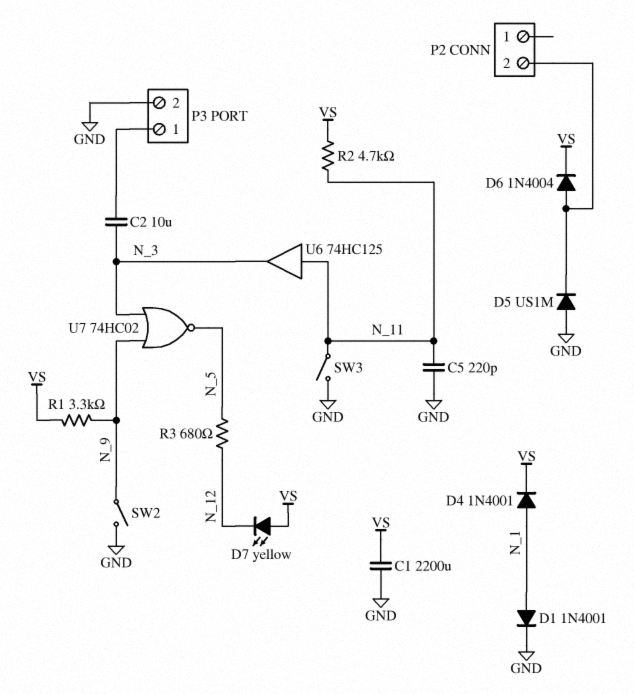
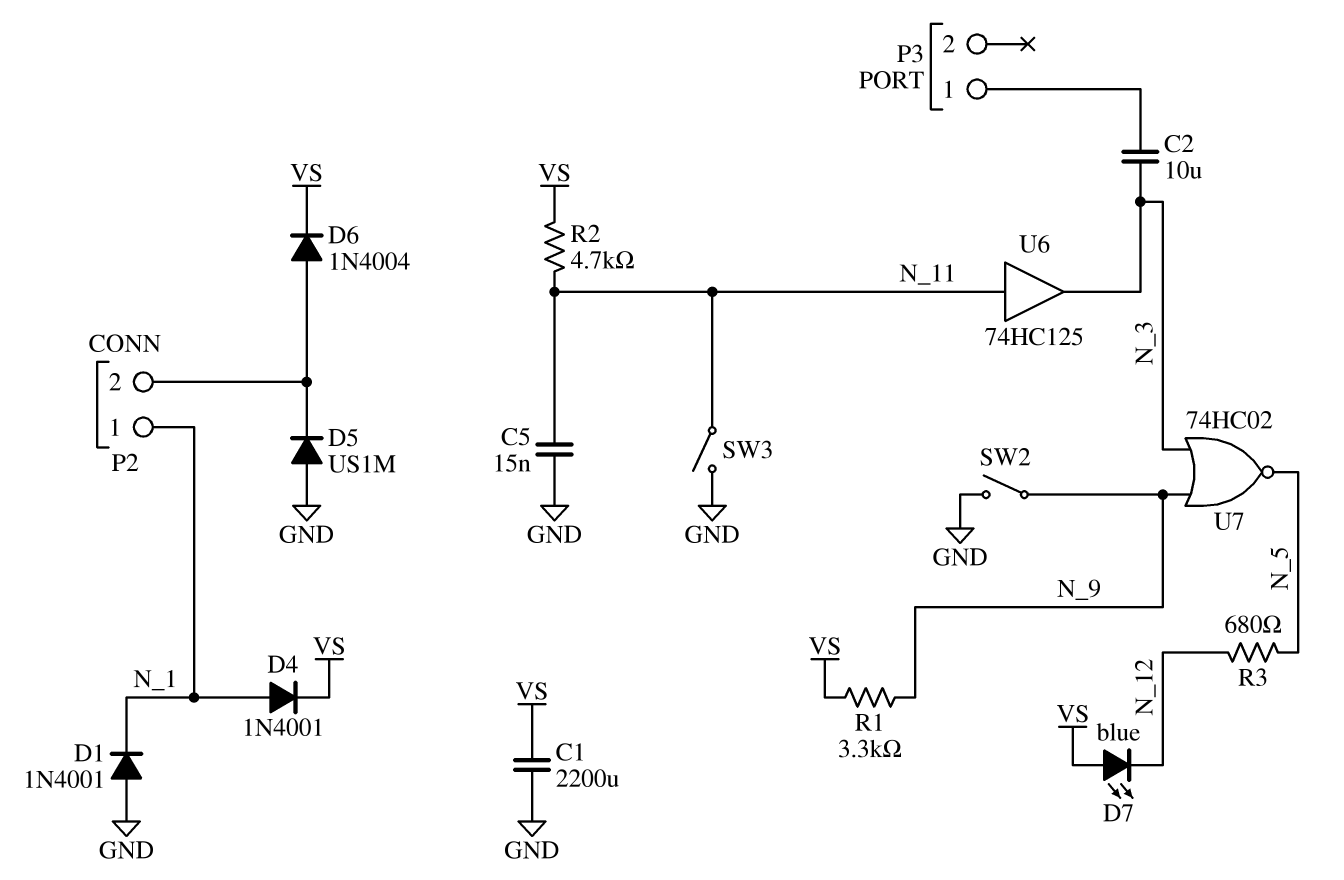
C5: 220pF (GND, N_11) -> 15nF (GND, N_11)
D1: diode 1N4001 (A N_1, K GND) -> diode 1N4001 (A GND, K N_1)
D7: LED yellow (A VS, K N_12) -> LED blue (A VS, K N_12)
P2 pin 1: none -> N_1
P3 pin 2: GND -> none

